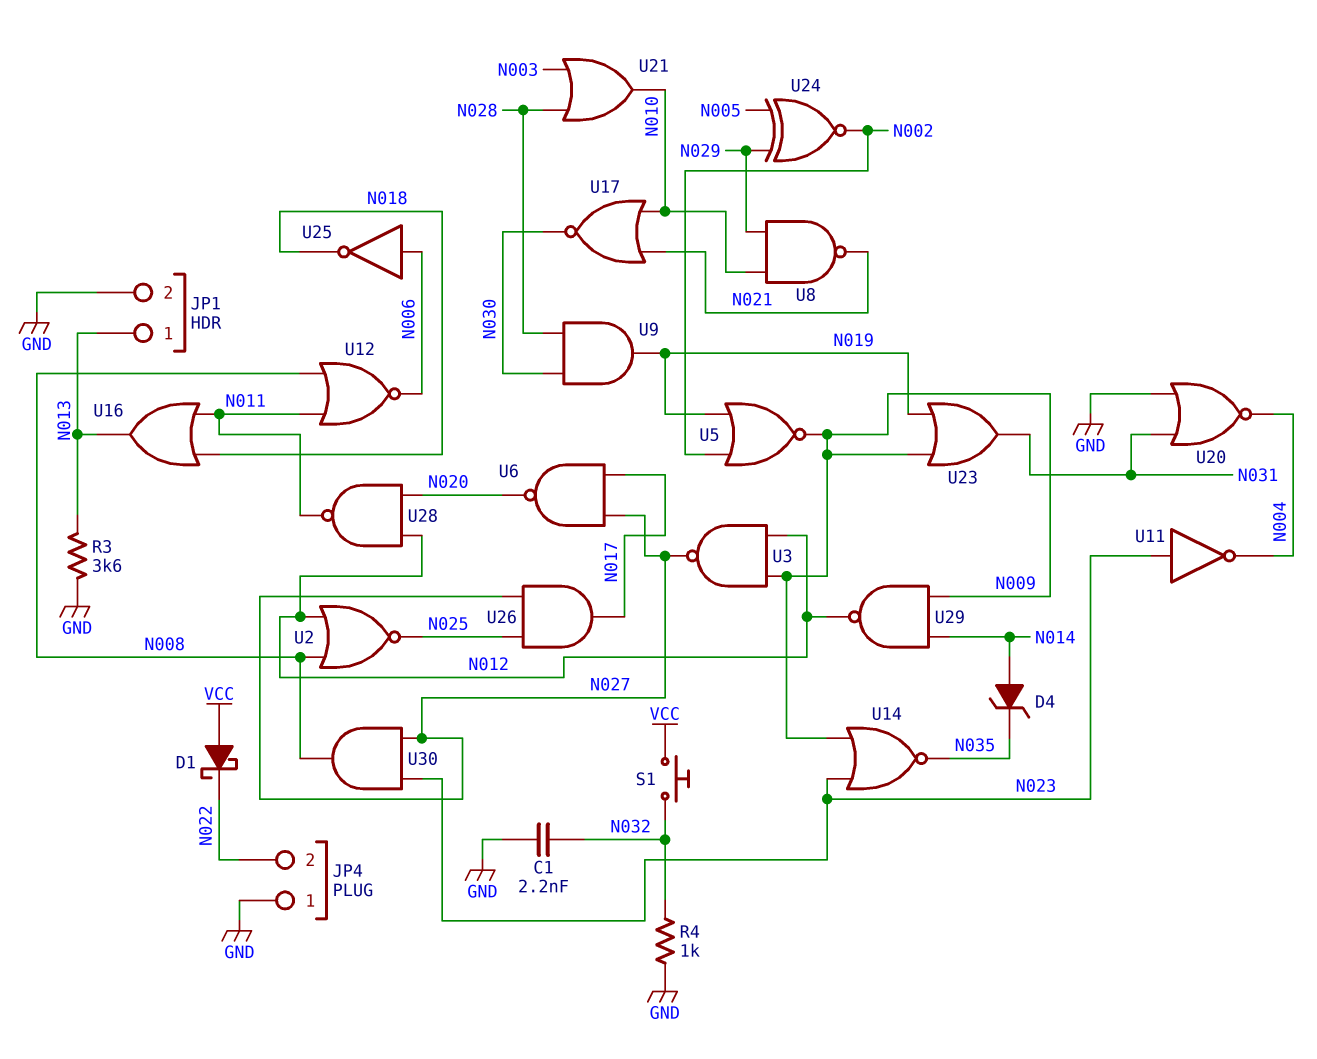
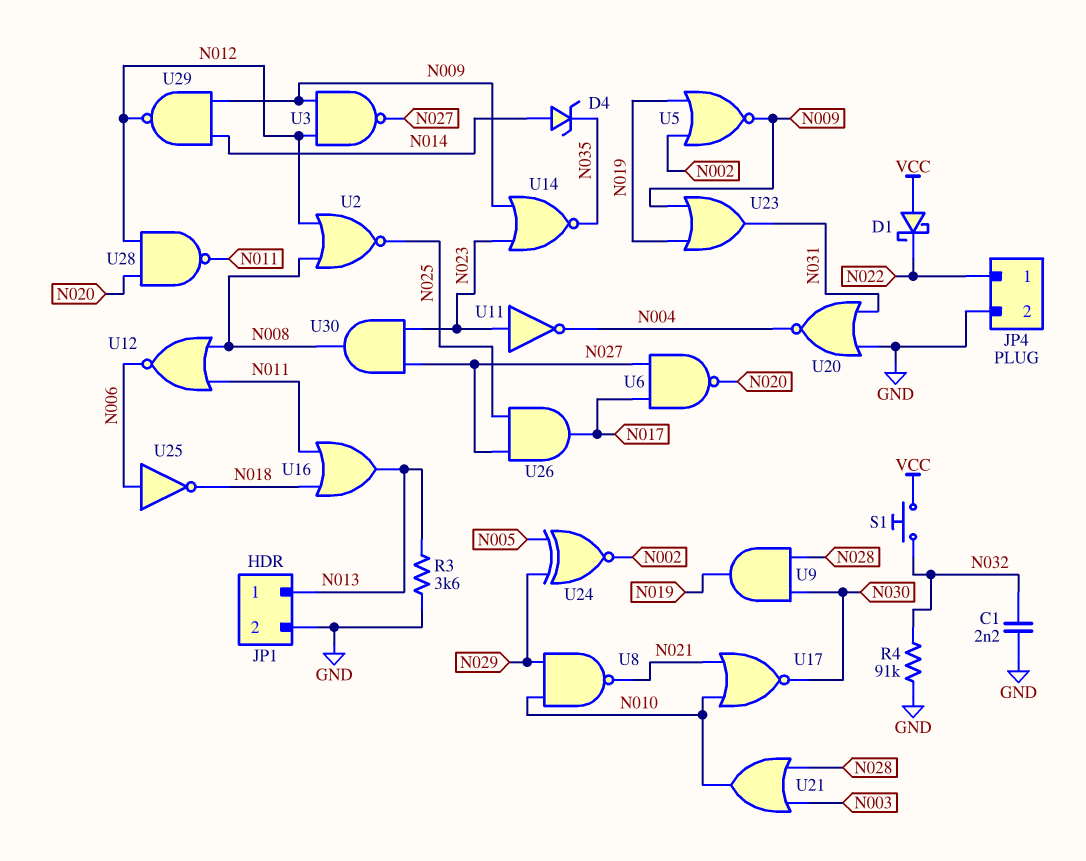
JP4 pin 1: GND -> N022
JP4 pin 2: N022 -> GND
R4: 1k (GND, N032) -> 91k (GND, N032)

